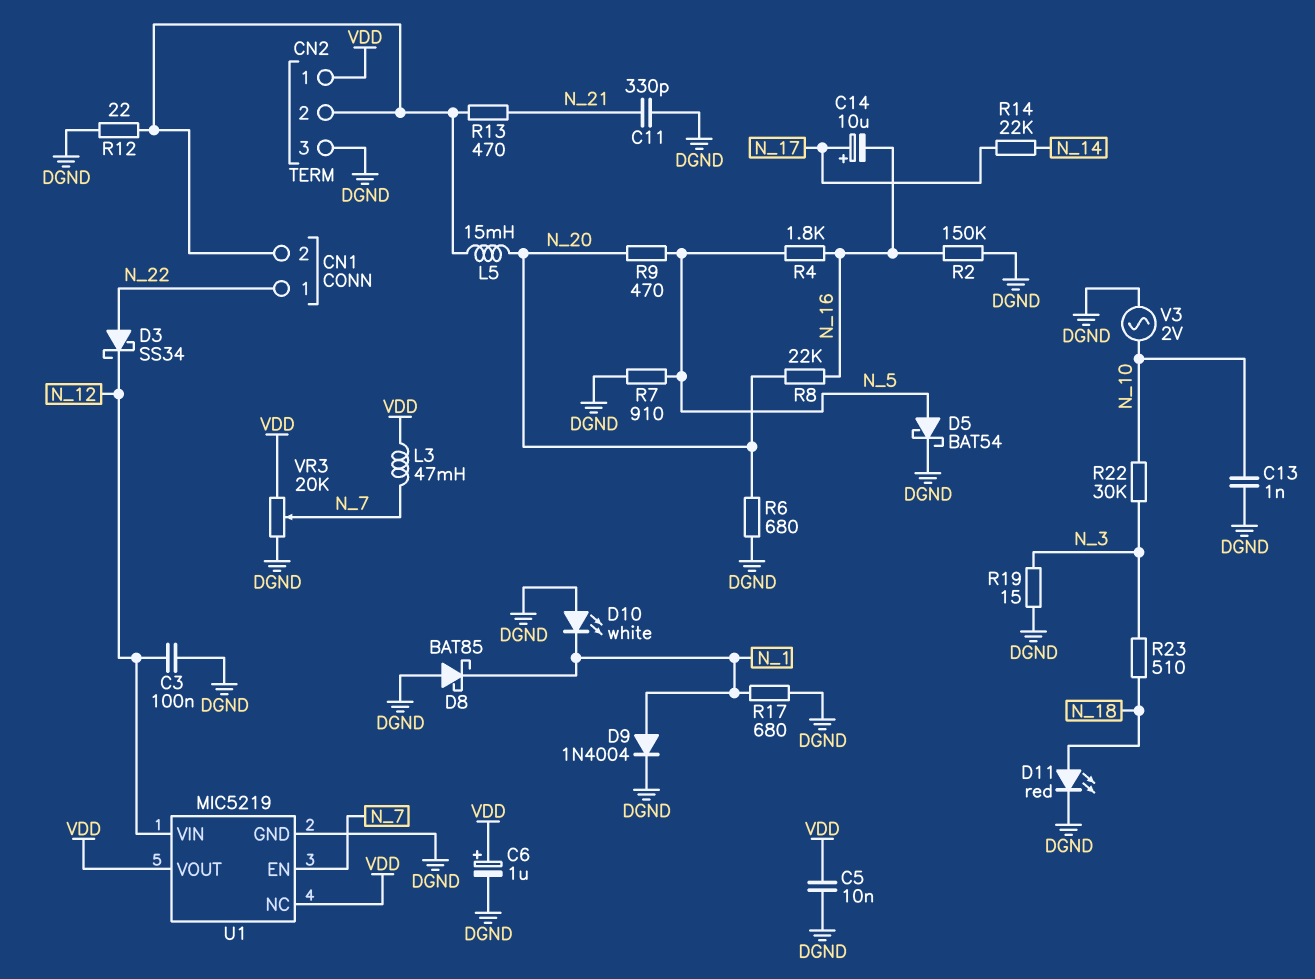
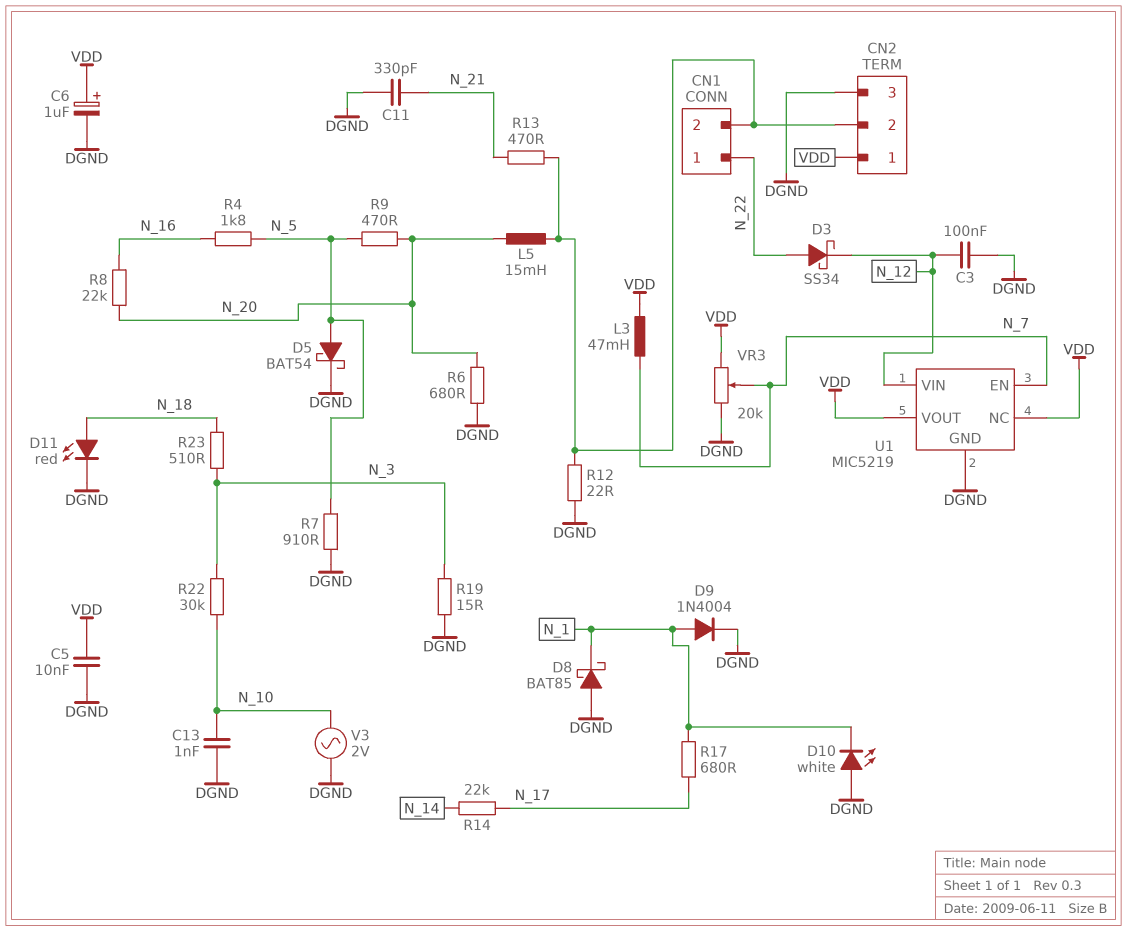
C14: 10uF (plus N_17, minus N_16) -> none
R2: 150k (DGND, N_16) -> none
R17: 680 (DGND, N_1) -> 680 (N_1, N_17)

